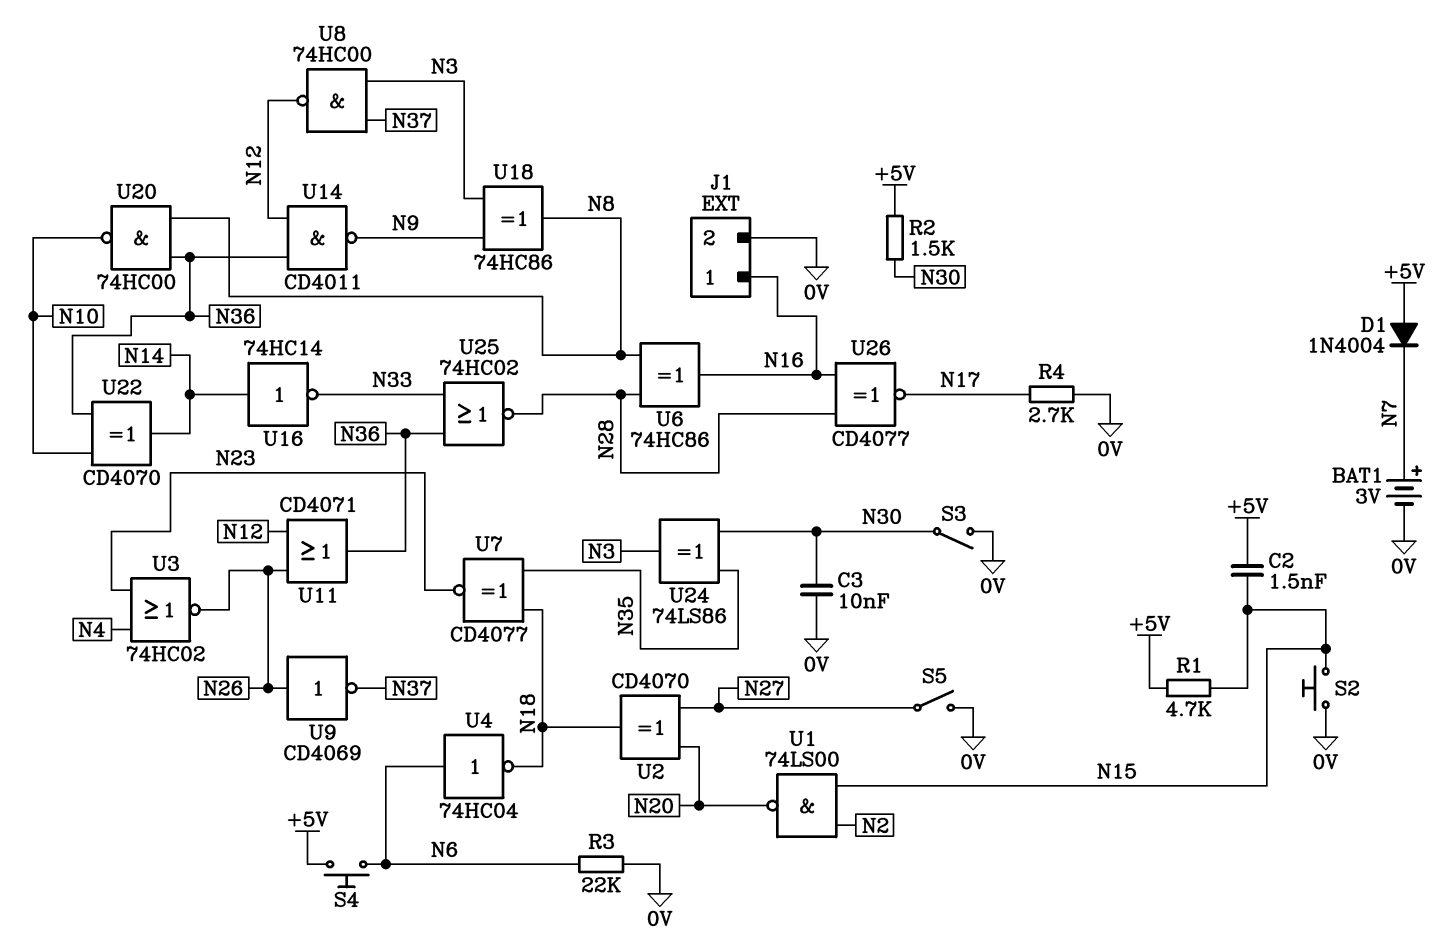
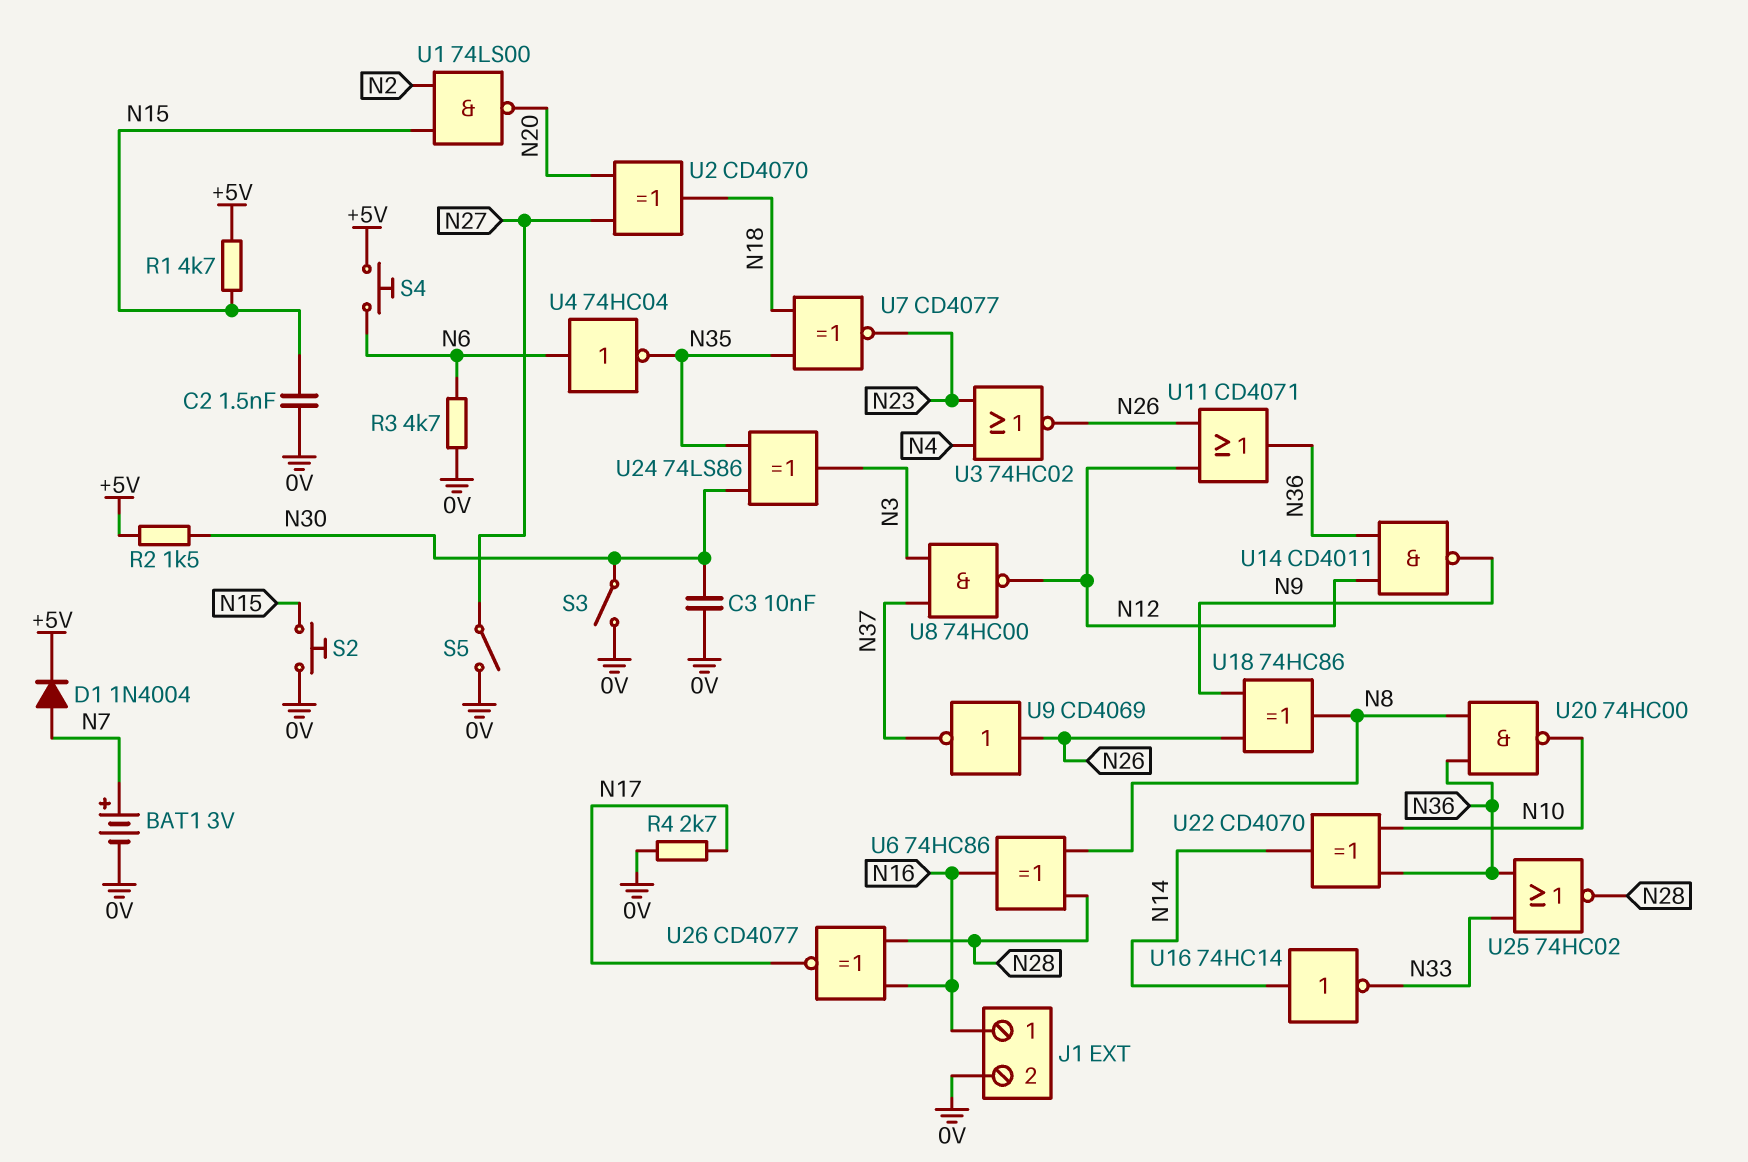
C2: 1.5nF (+5V, N15) -> 1.5nF (0V, N15)
D1: diode 1N4004 (A +5V, K N7) -> diode 1N4004 (A N7, K +5V)
R3: 22k (0V, N6) -> 4.7k (0V, N6)
U4: NOT 74HC04 (in N6, out N18) -> NOT 74HC04 (in N6, out N35)
U18: XOR 74HC86 (in N3, in N9, out N8) -> XOR 74HC86 (in N9, in N26, out N8)

